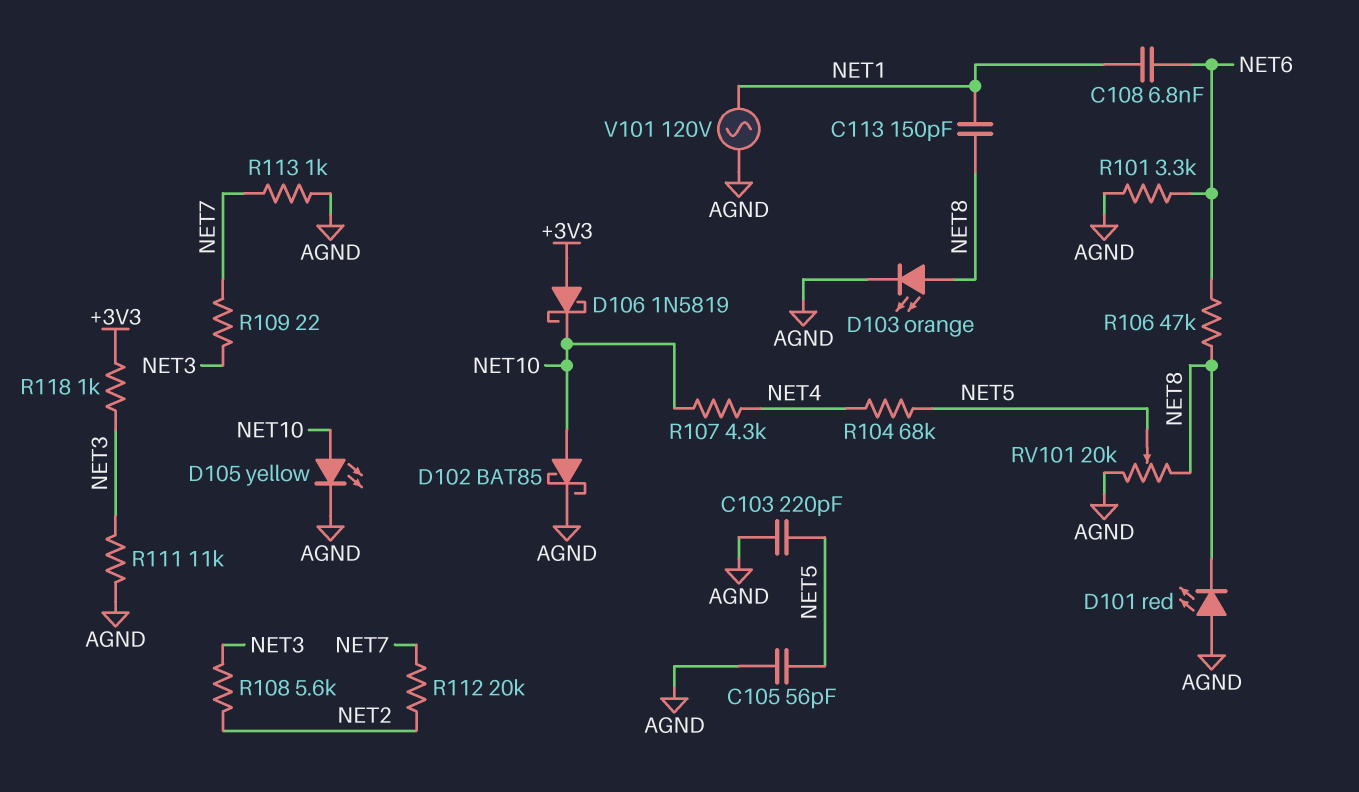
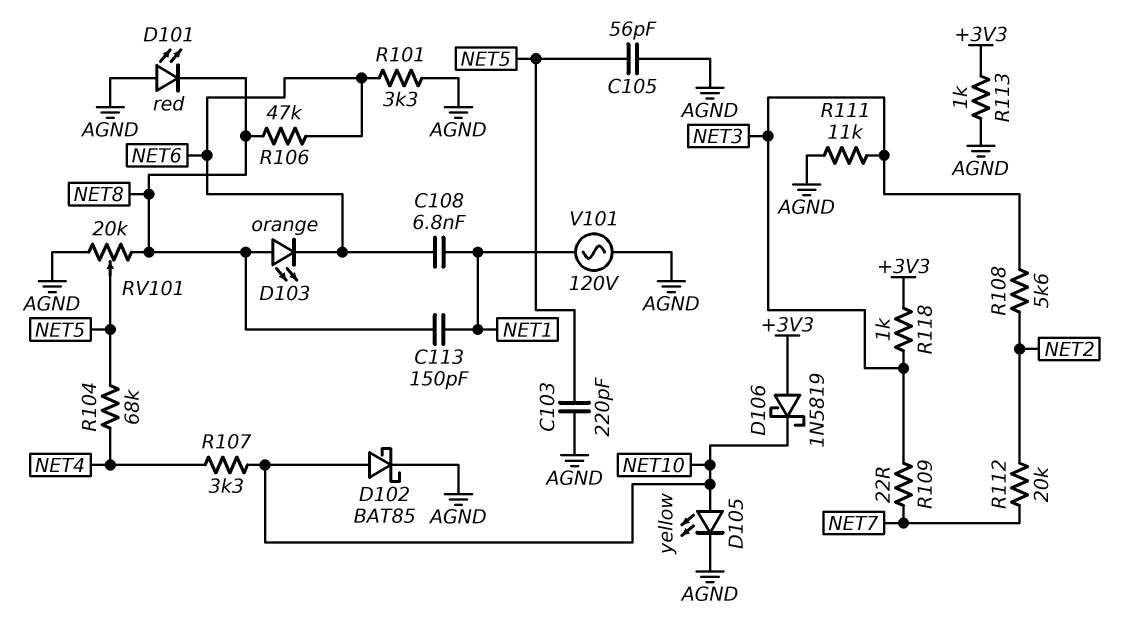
D103: LED orange (A NET8, K AGND) -> LED orange (A NET8, K NET6)
R107: 4.3k (NET4, NET10) -> 3.3k (NET4, NET10)
R113: 1k (AGND, NET7) -> 1k (+3V3, AGND)

